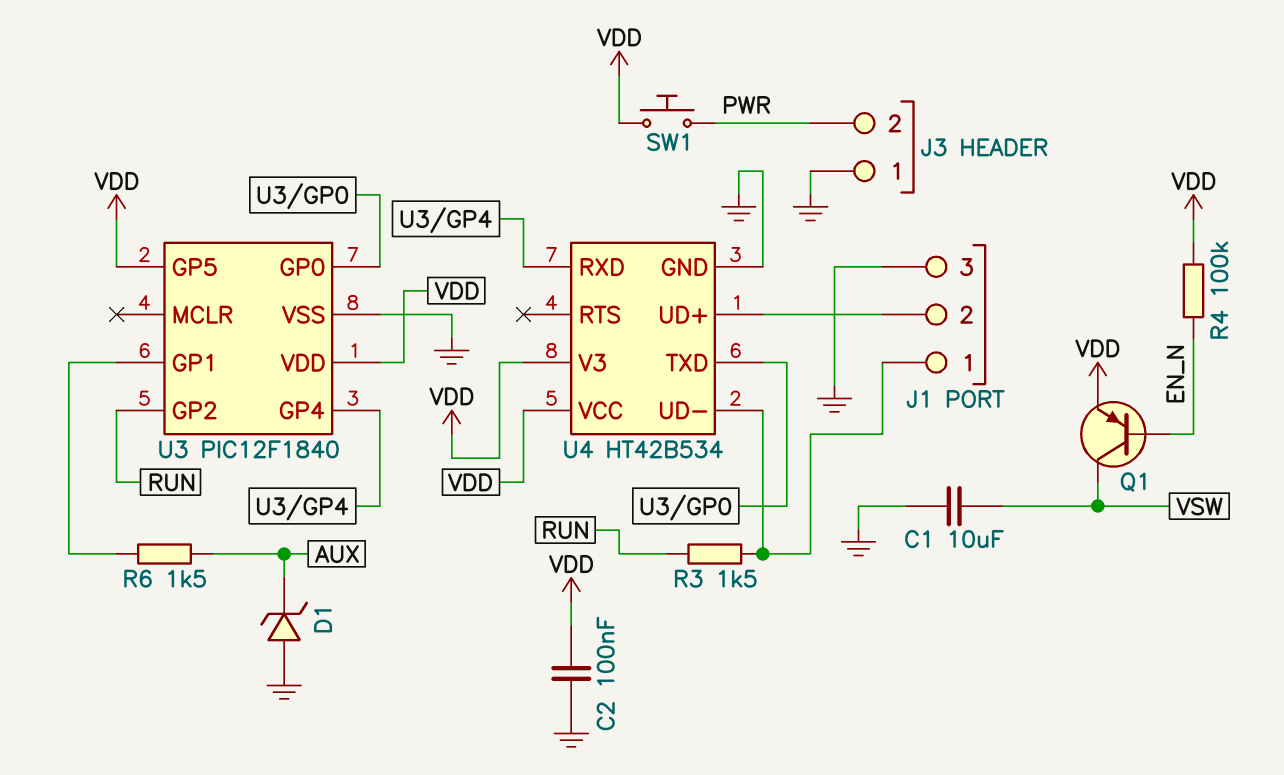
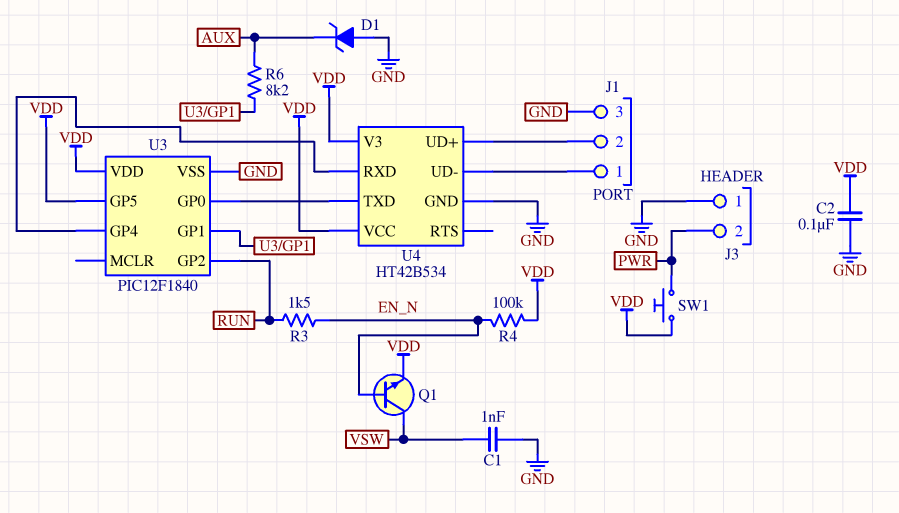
C1: 10uF (GND, VSW) -> 1nF (GND, VSW)
Q1: PNP (B EN_N, C VSW, E VDD) -> NPN (B EN_N, C VSW, E VDD)
R3: 1.5k (J1/1, RUN) -> 1.5k (EN_N, RUN)
R6: 1.5k (AUX, U3/GP1) -> 8.2k (AUX, U3/GP1)

